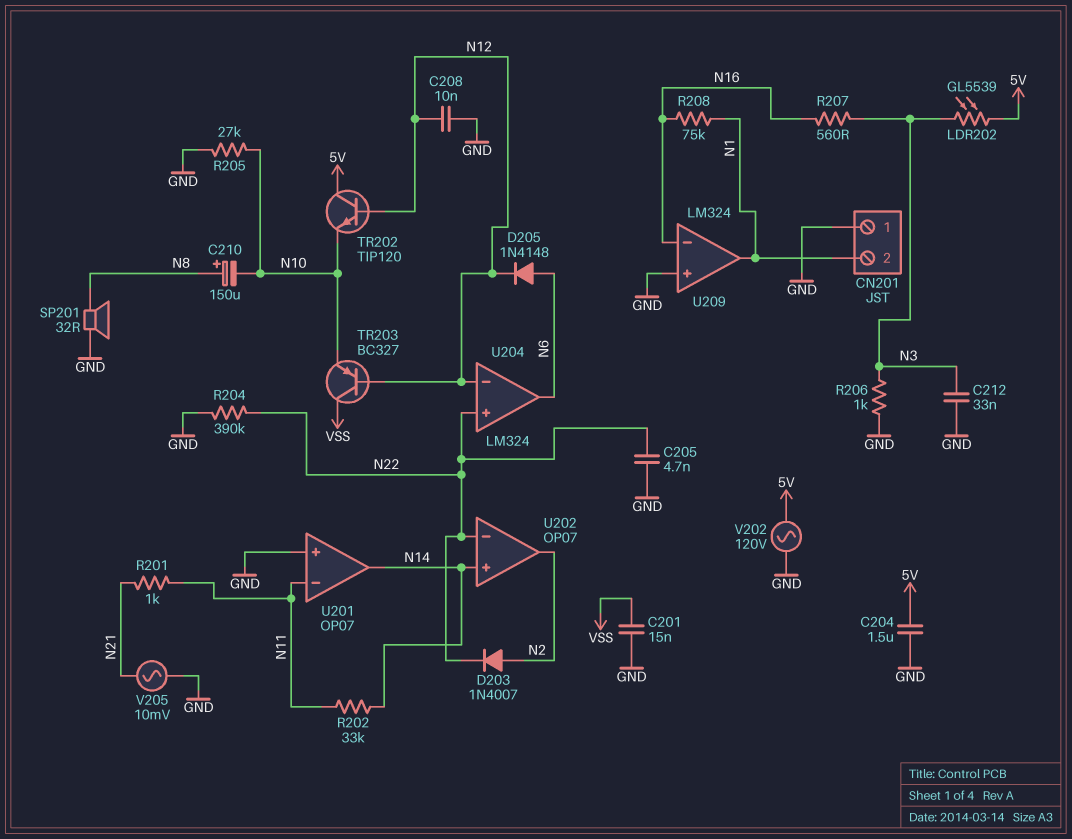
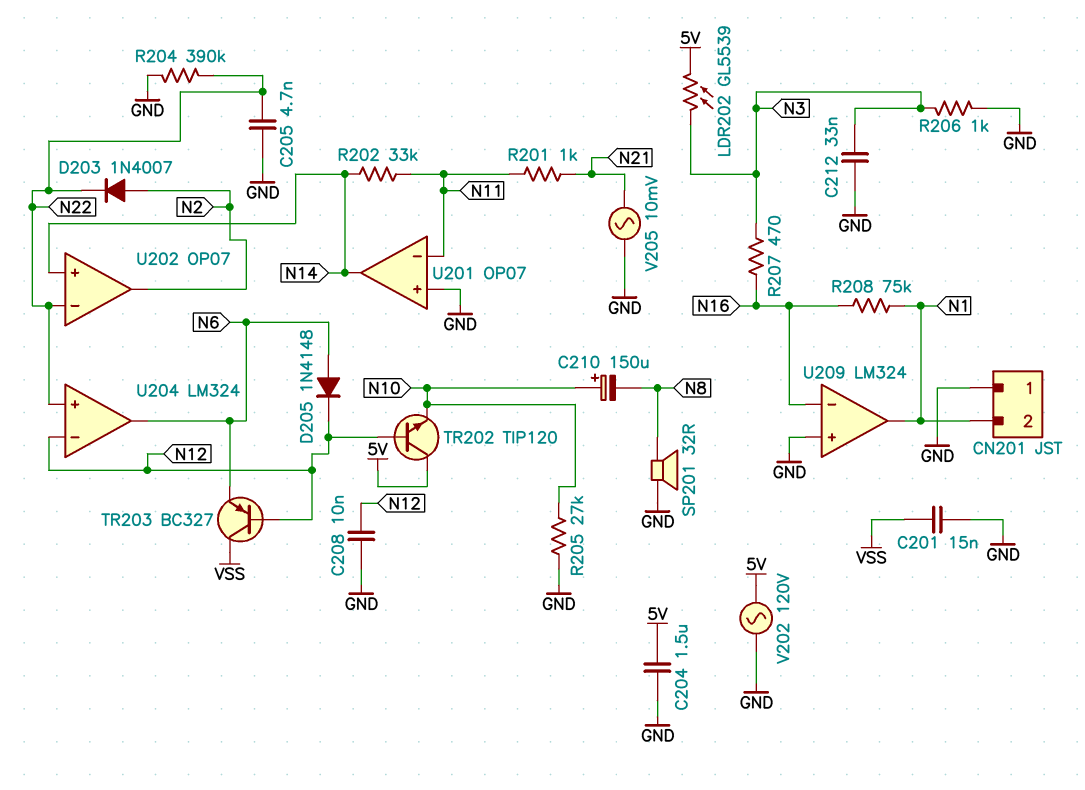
C210: 150uF (plus N8, minus N10) -> 150uF (plus N10, minus N8)
R207: 560 (N3, N16) -> 470 (N3, N16)
TR203: PNP BC327 (B N12, C VSS, E N10) -> PNP BC327 (B N12, C VSS, E N6)

